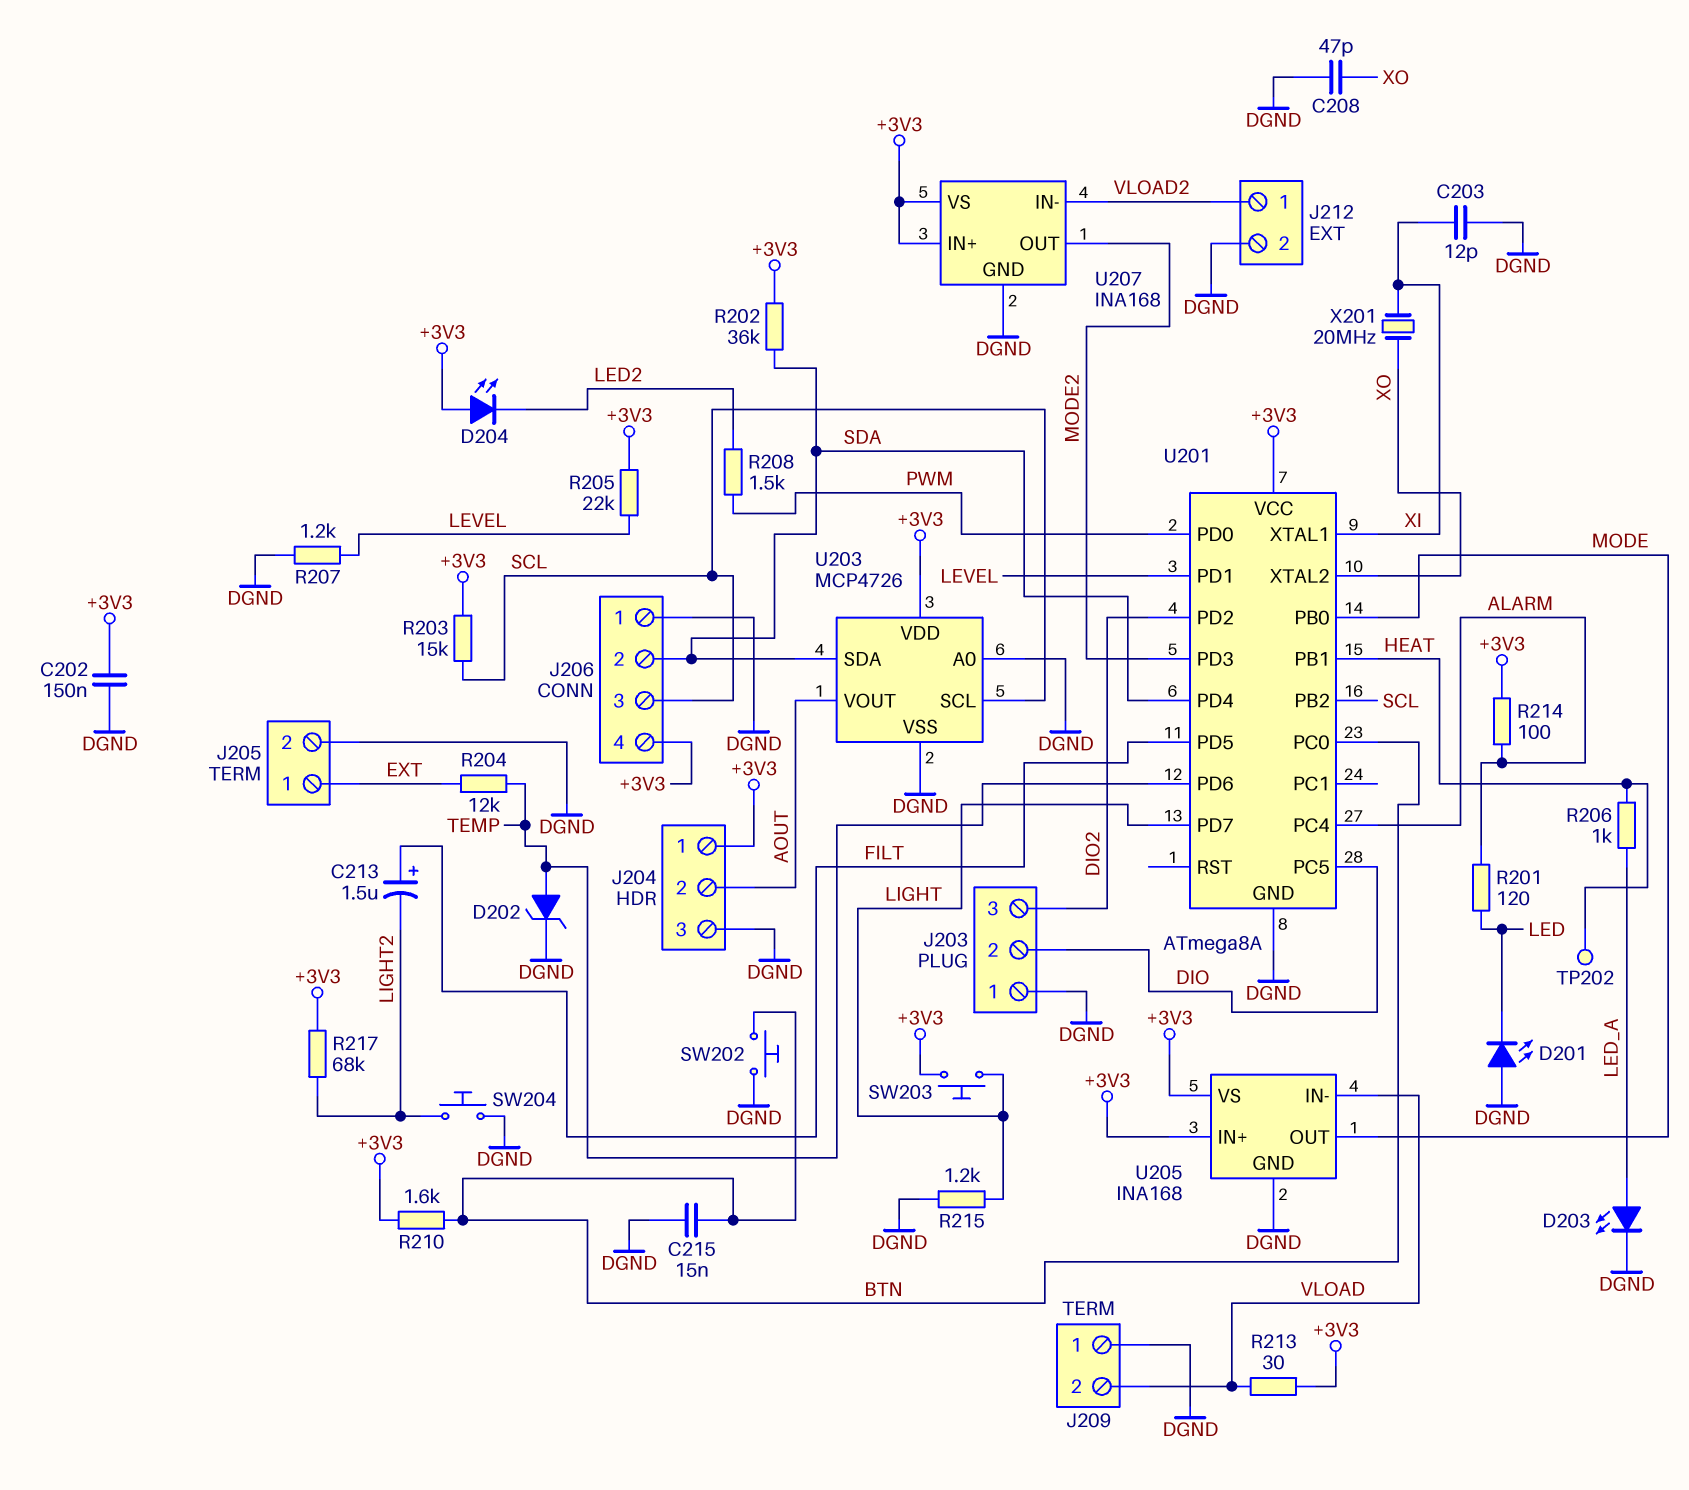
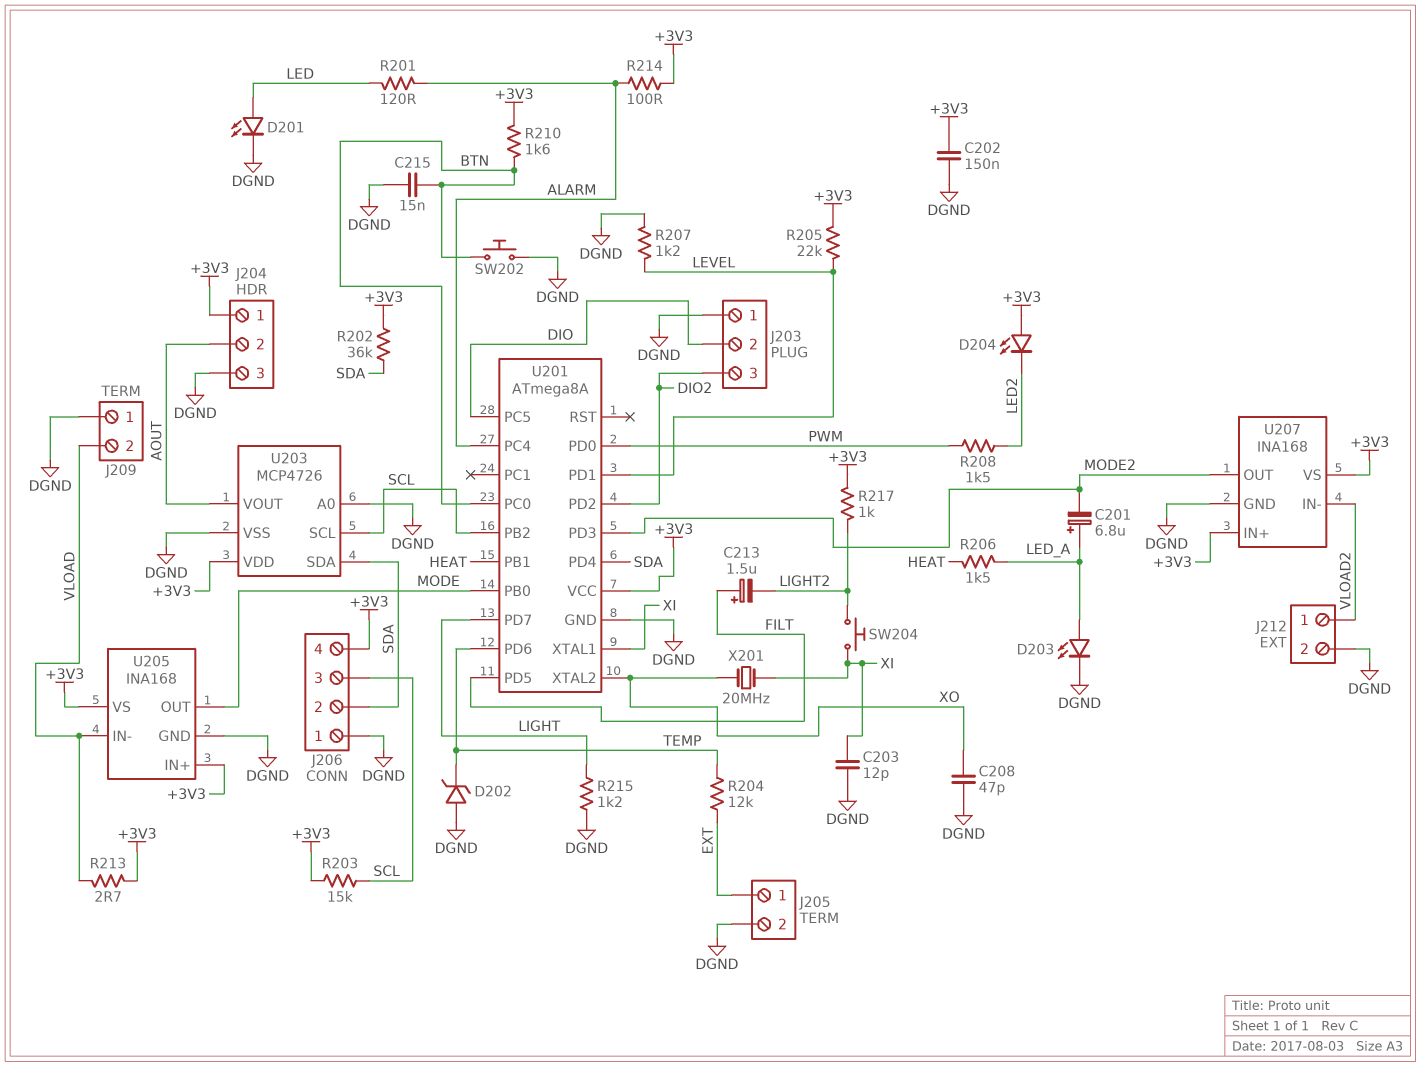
C201: none -> 6.8uF (plus LED_A, minus MODE2)
D201: LED (A DGND, K LED) -> LED (A LED, K DGND)
D202: zener (A TEMP, K DGND) -> zener (A DGND, K TEMP)
R206: 1k (HEAT, LED_A) -> 1.5k (HEAT, LED_A)
R213: 30 (+3V3, VLOAD) -> 2.7 (+3V3, VLOAD)
R217: 68k (+3V3, LIGHT2) -> 1k (+3V3, LIGHT2)
SW203: button (+3V3, LIGHT) -> none
SW204: button (DGND, LIGHT2) -> button (LIGHT2, XI)
TP202: test point (HEAT) -> none

